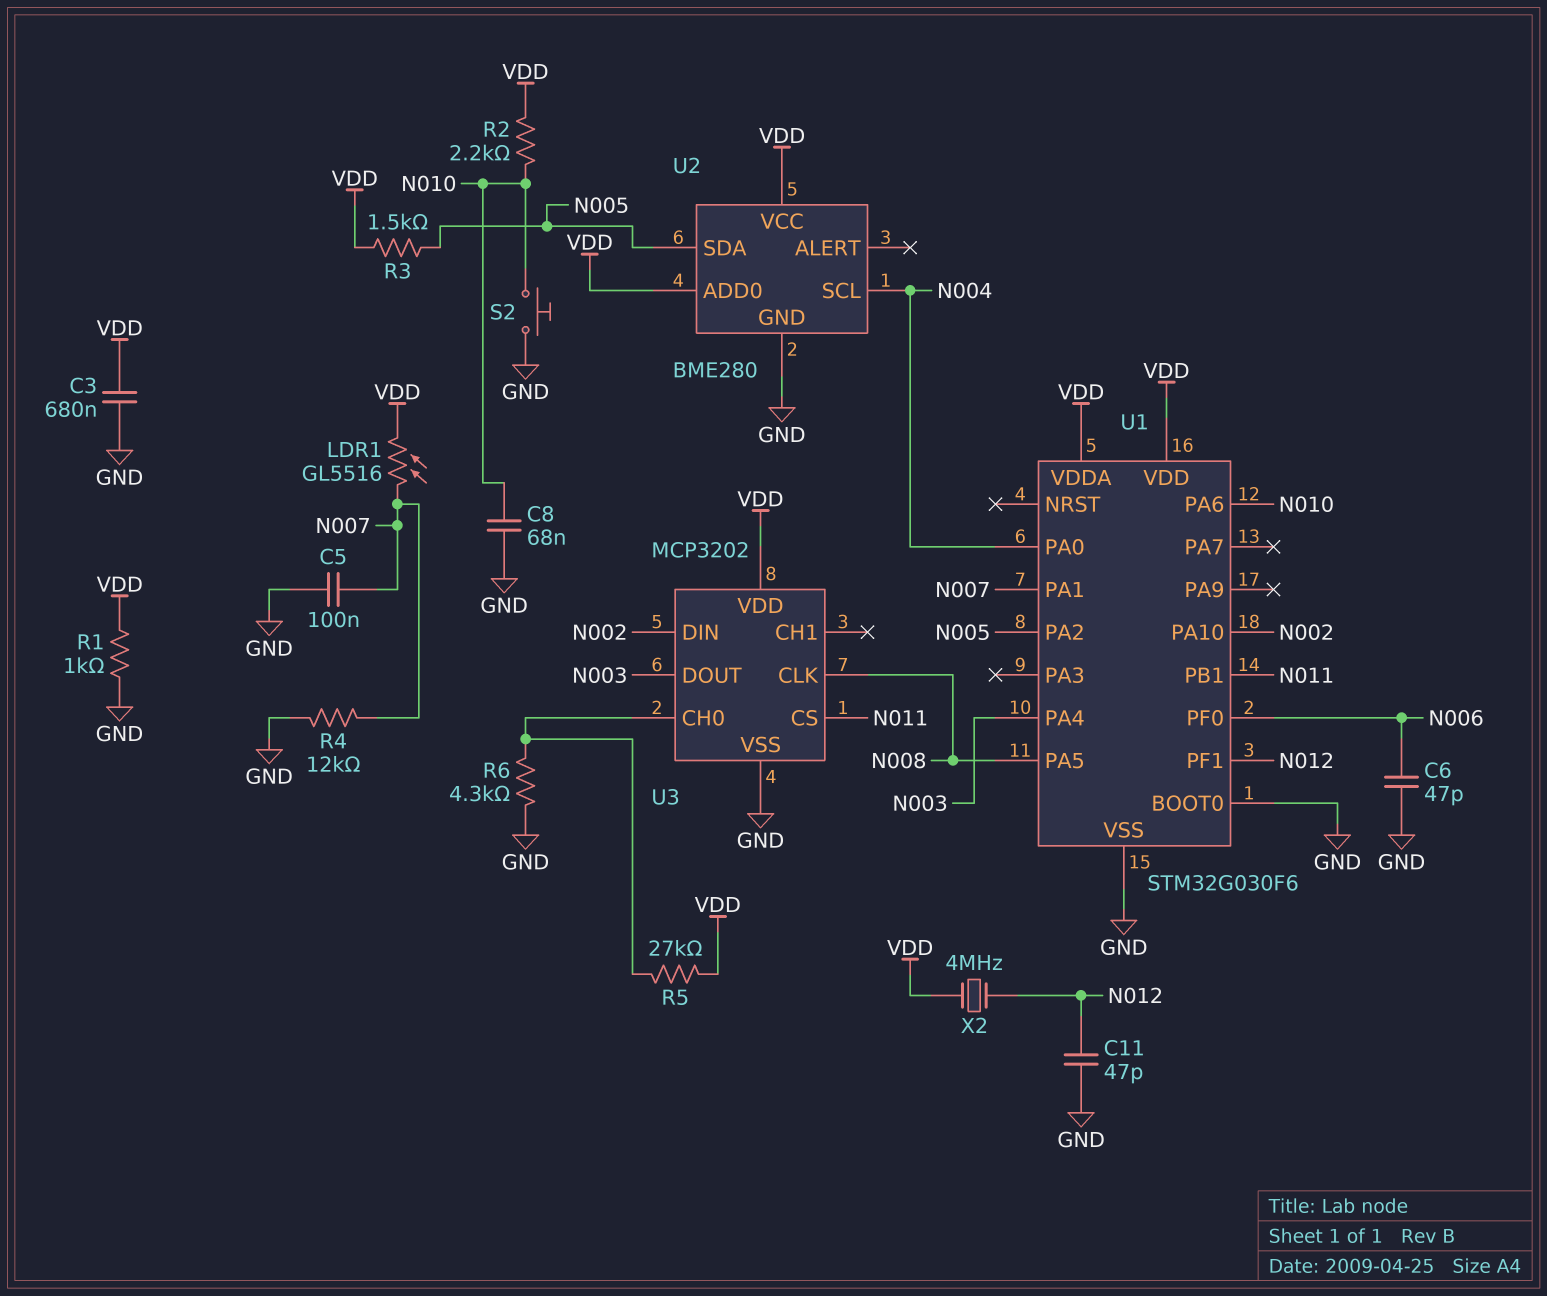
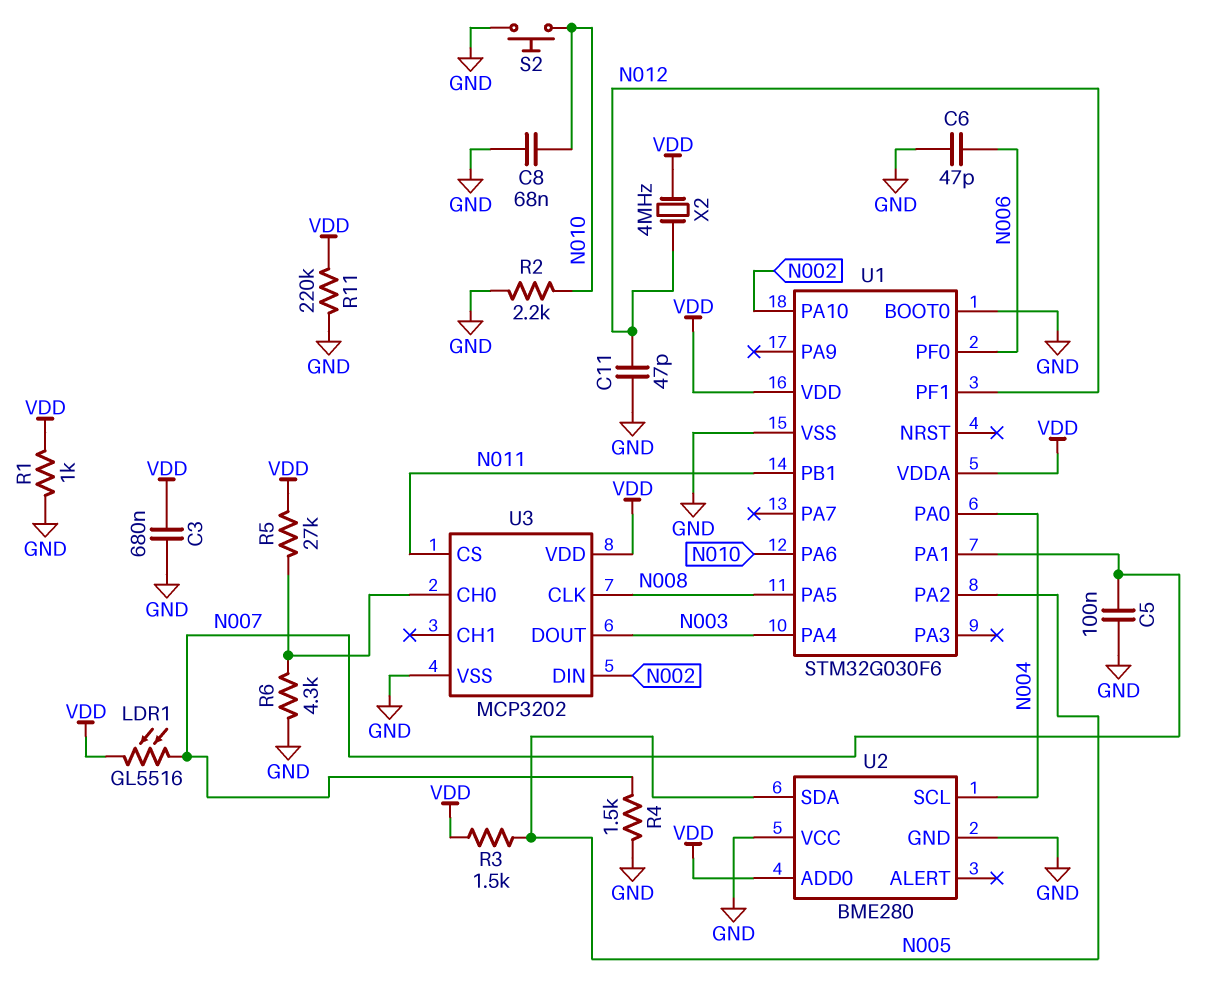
R2: 2.2k (N010, VDD) -> 2.2k (GND, N010)
R4: 12k (GND, N007) -> 1.5k (GND, N007)
R11: none -> 220k (GND, VDD)
U2 pin VCC: VDD -> GND

